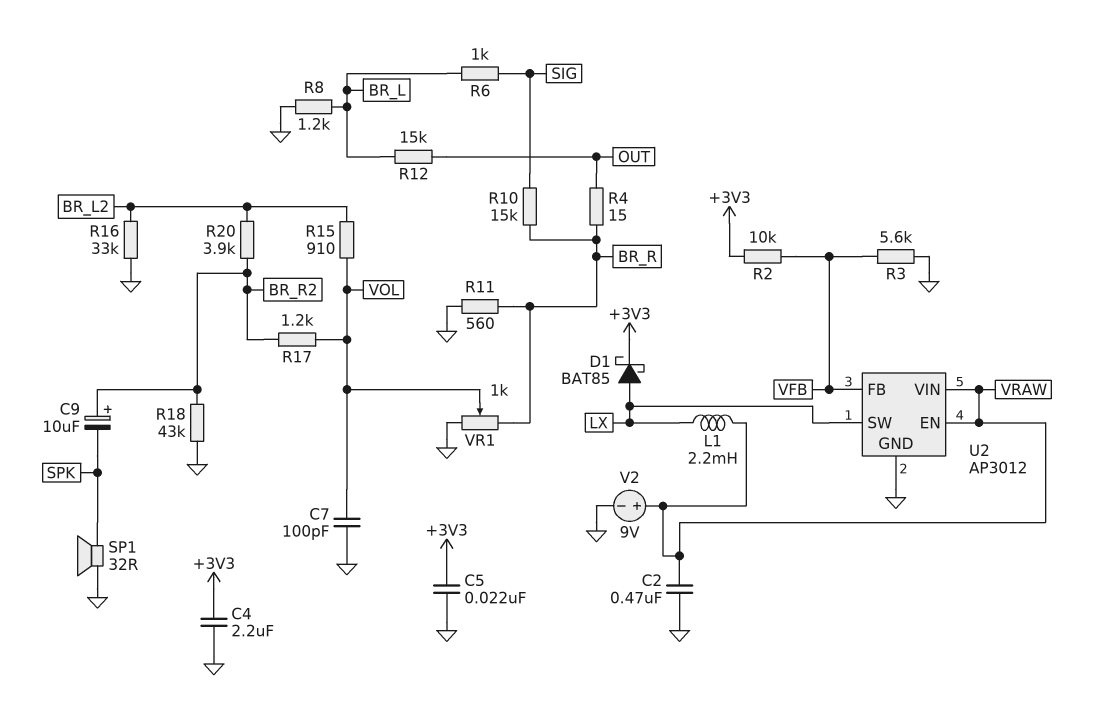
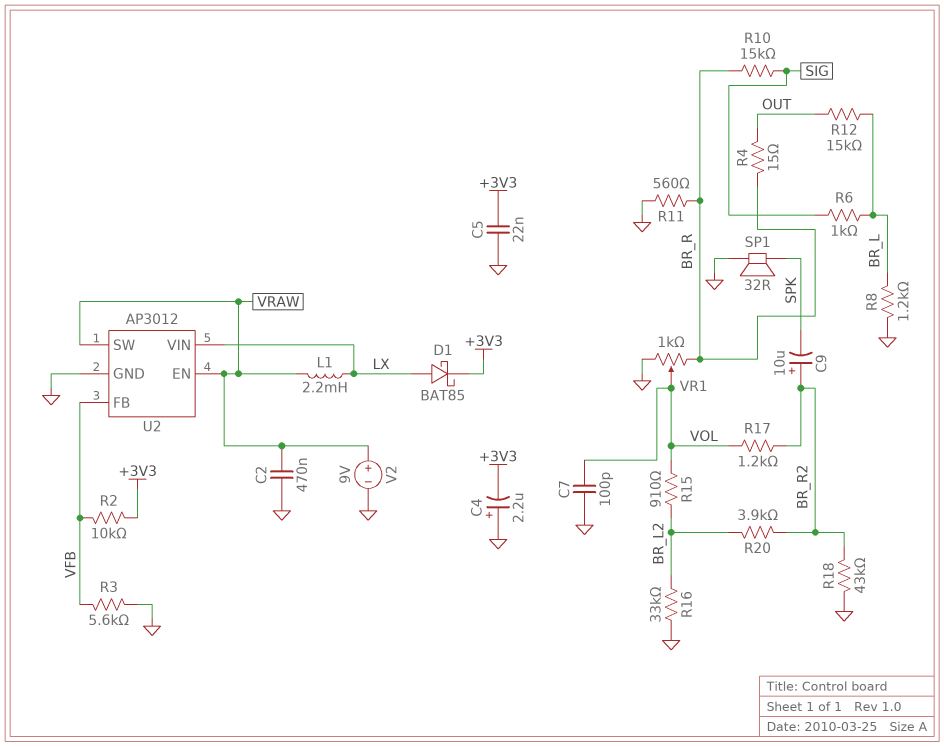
C4: 2.2uF (+3V3, GND) -> 2.2uF (plus GND, minus +3V3)
U2 pin SW: LX -> VRAW
U2 pin VIN: VRAW -> LX

